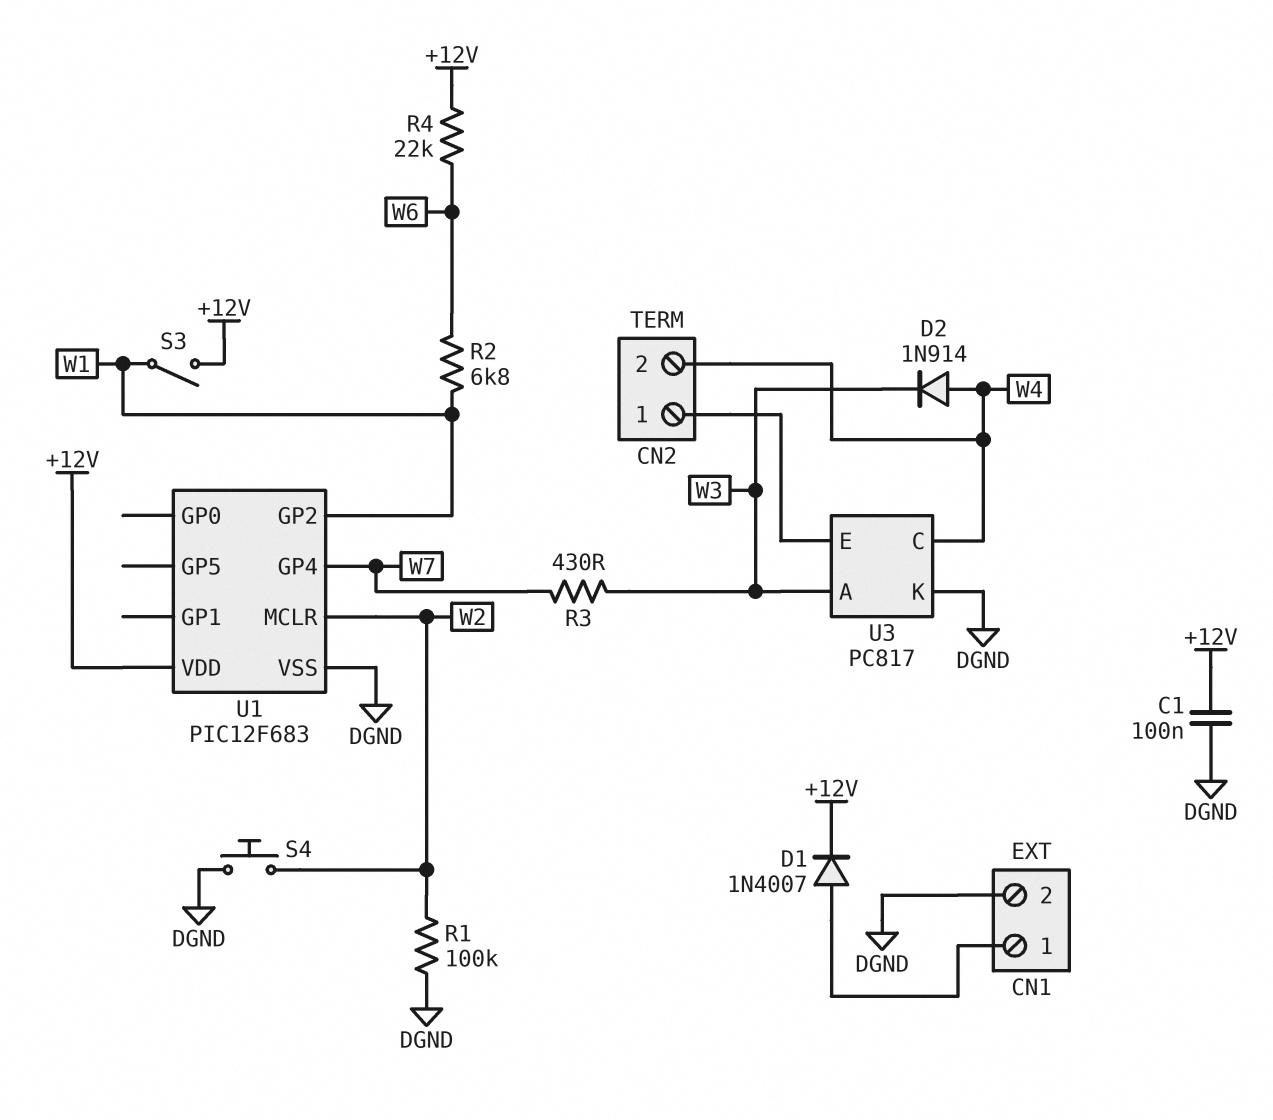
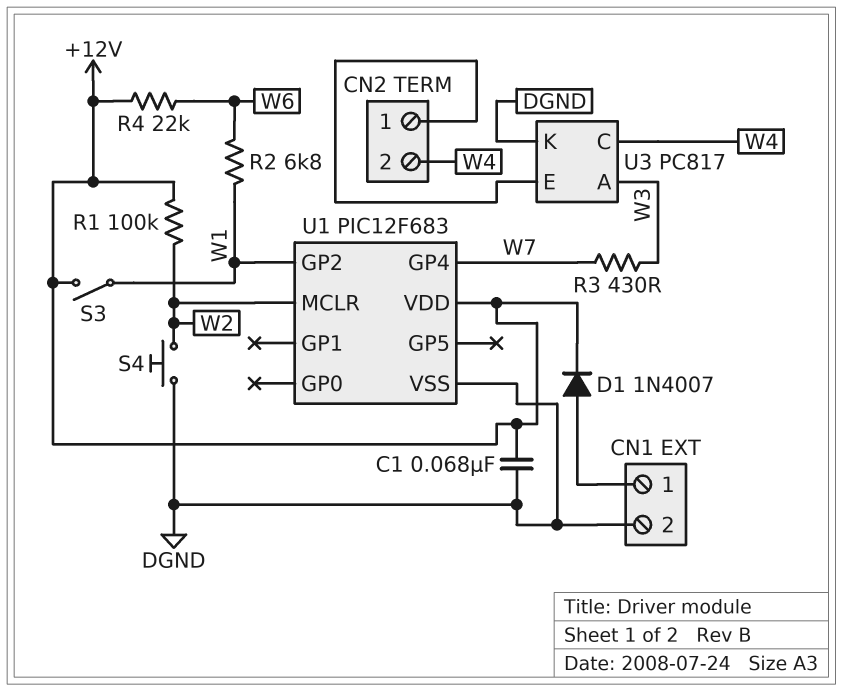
C1: 100nF (+12V, DGND) -> 68nF (+12V, DGND)
D2: diode 1N914 (A W4, K W3) -> none
R1: 100k (DGND, W2) -> 100k (+12V, W2)

